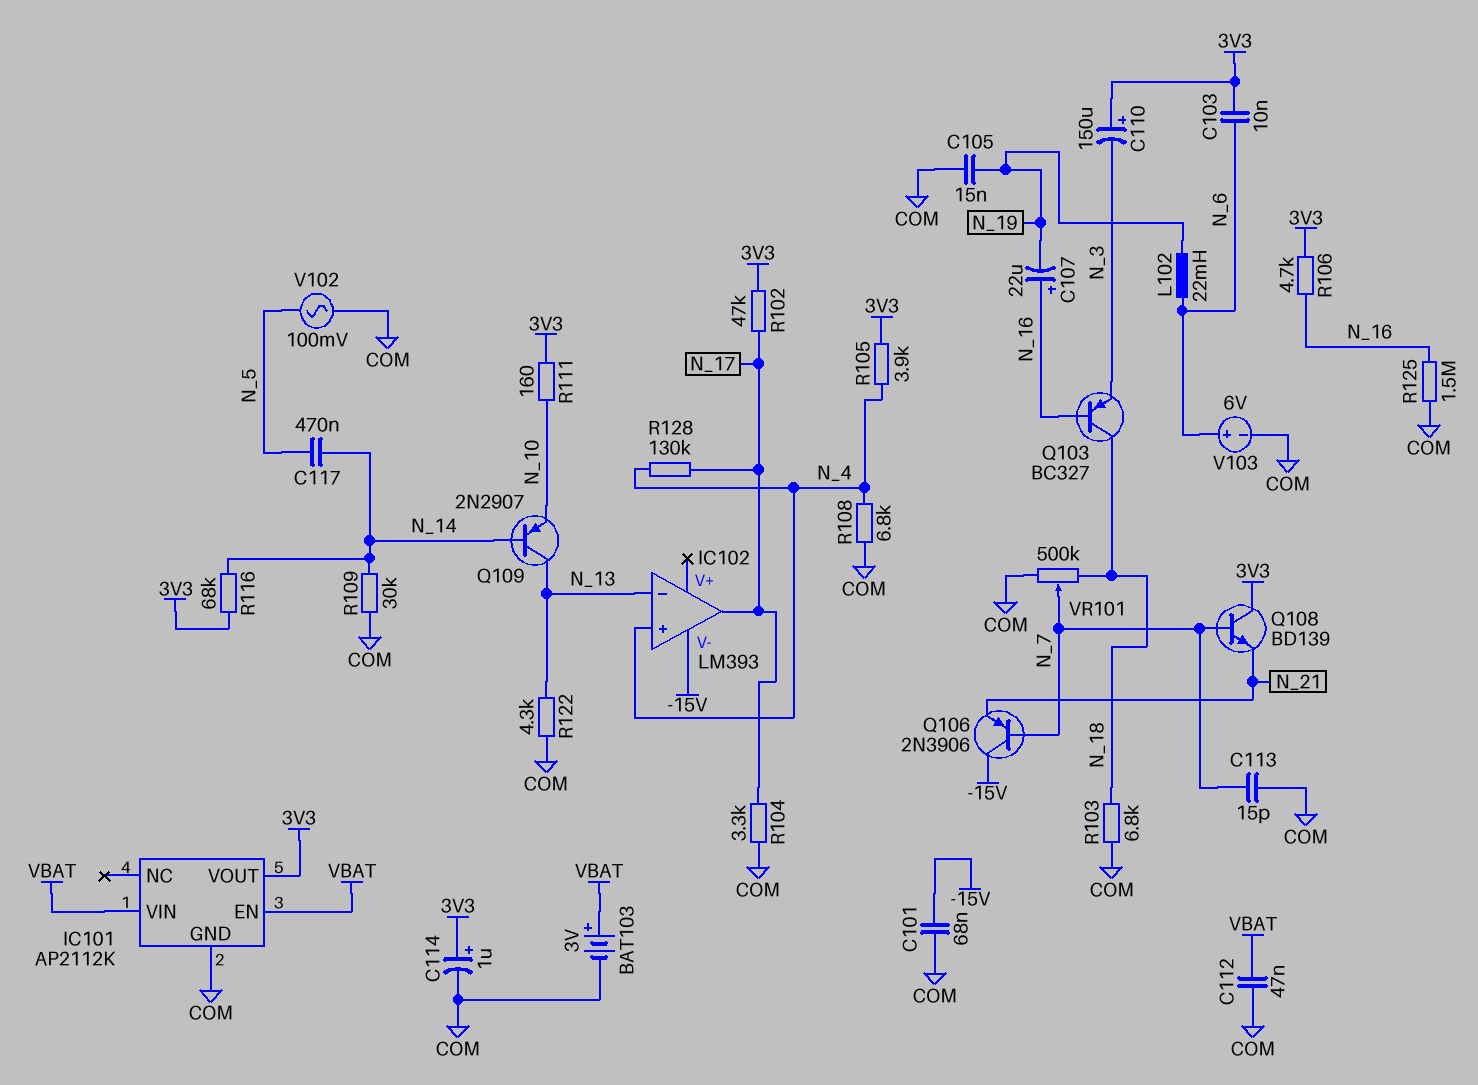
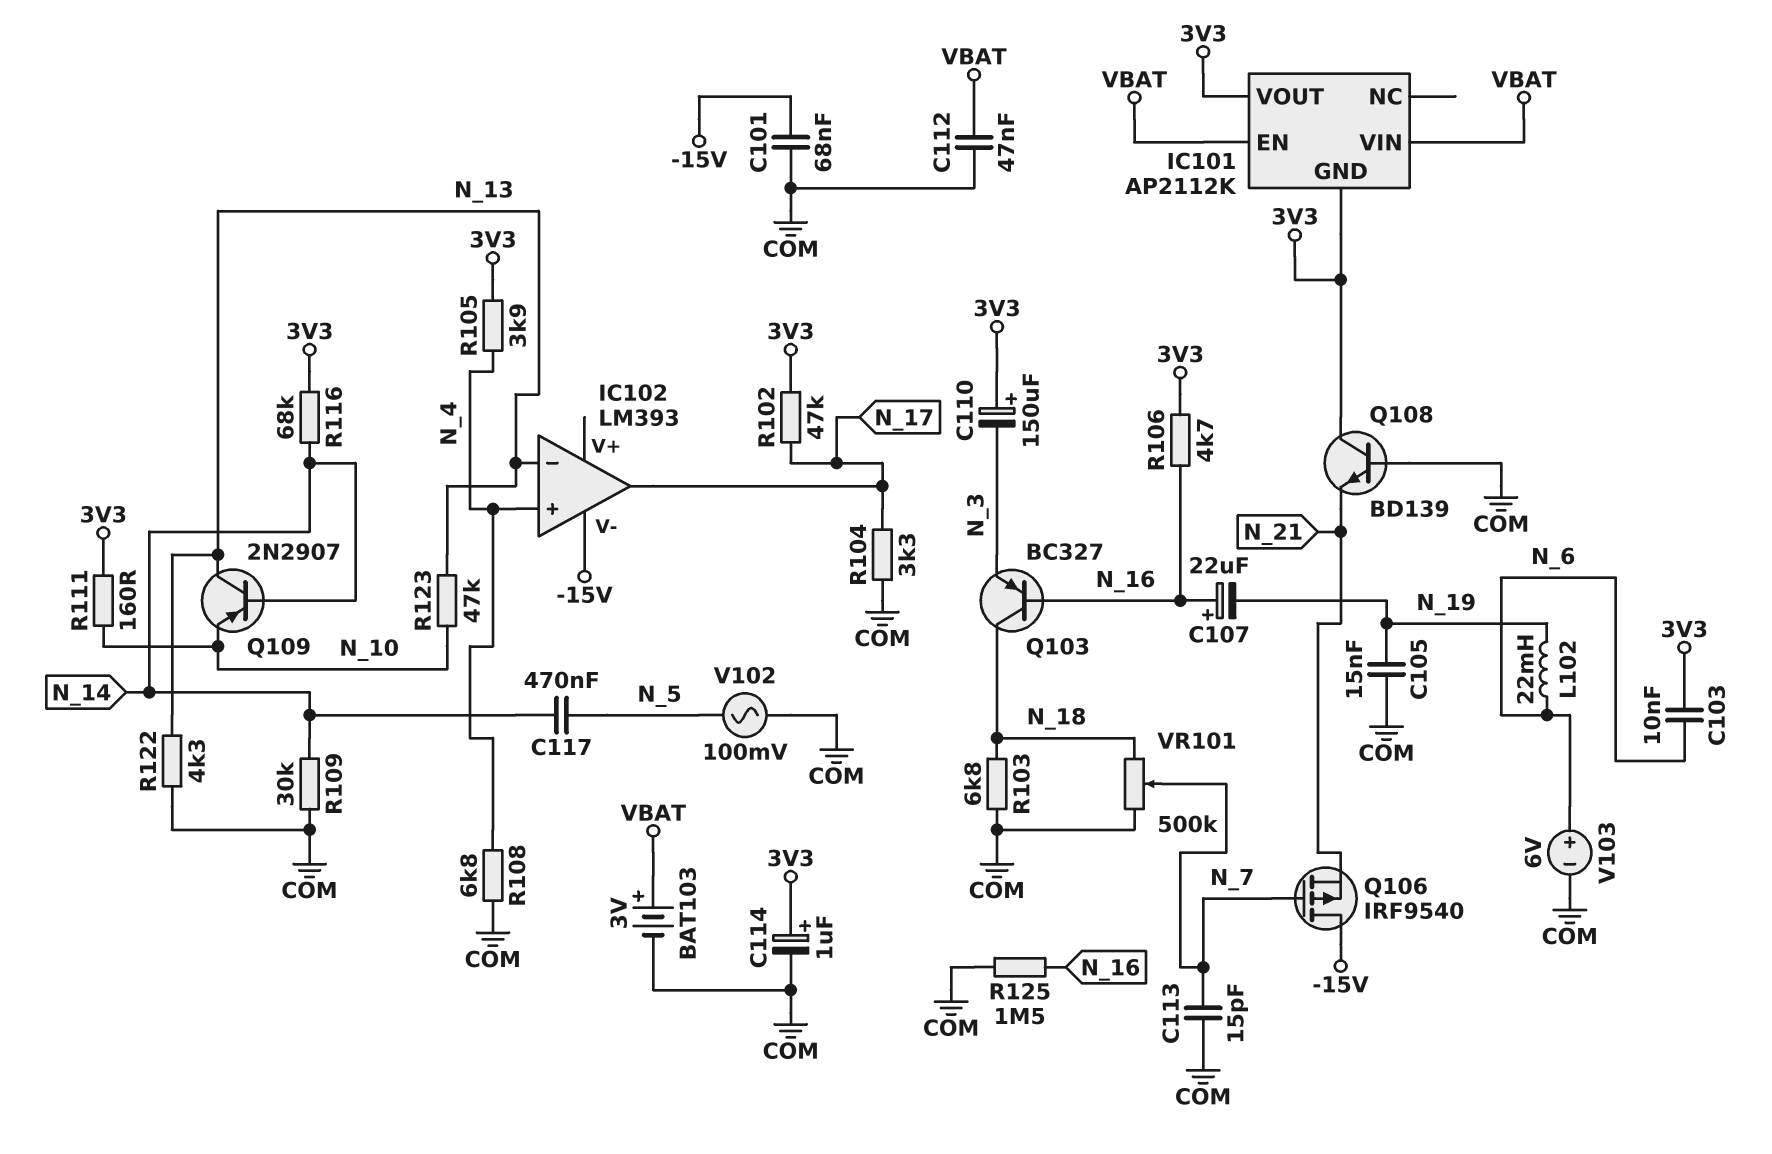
IC101 pin GND: COM -> 3V3
Q106: PNP 2N3906 (B N_7, C -15V, E N_21) -> PMOS IRF9540 (G N_7, D -15V, S N_21)
Q108: NPN BD139 (B N_7, C 3V3, E N_21) -> NPN BD139 (B COM, C 3V3, E N_21)
R123: none -> 47k (N_10, N_13)
R128: 130k (N_4, N_17) -> none

